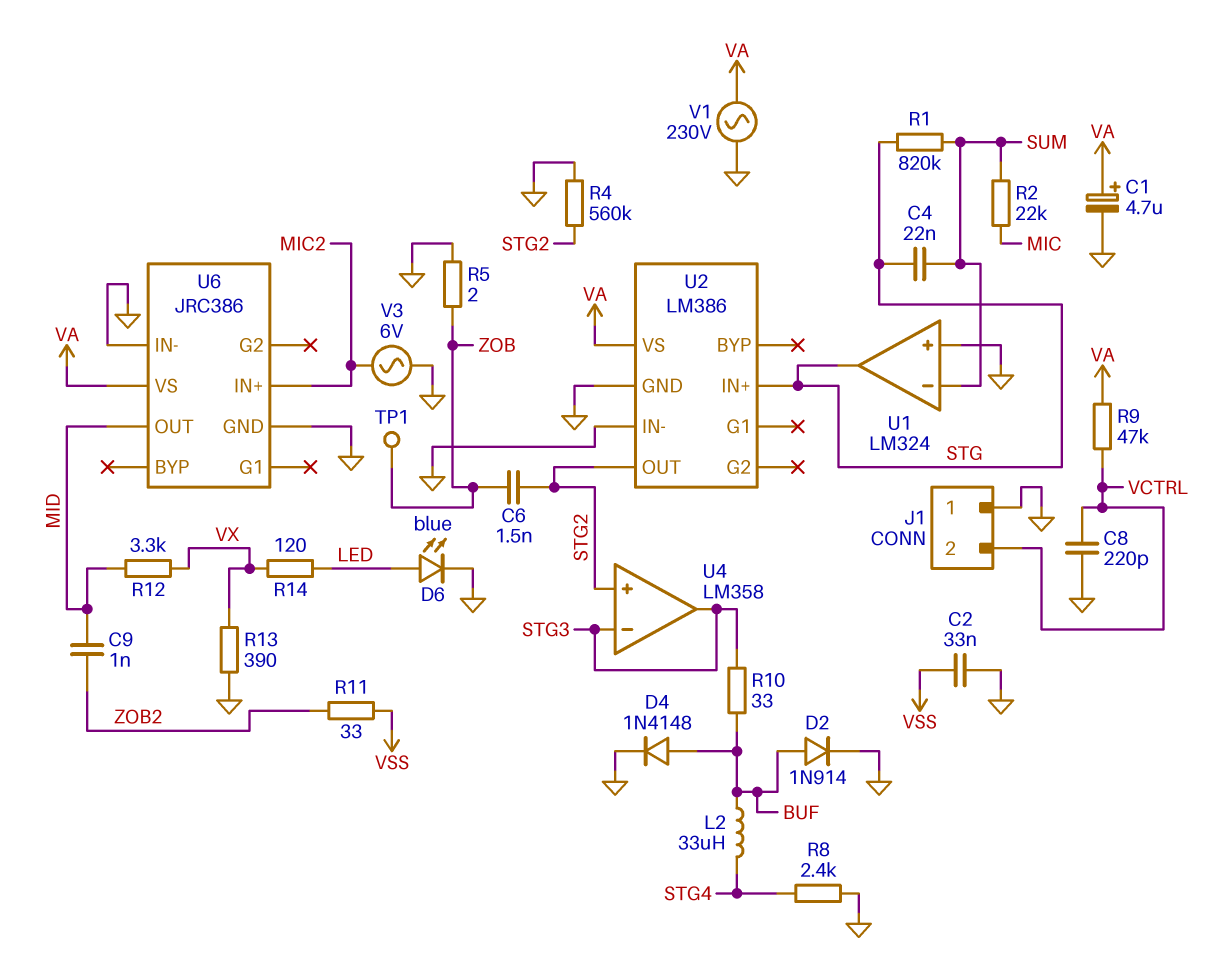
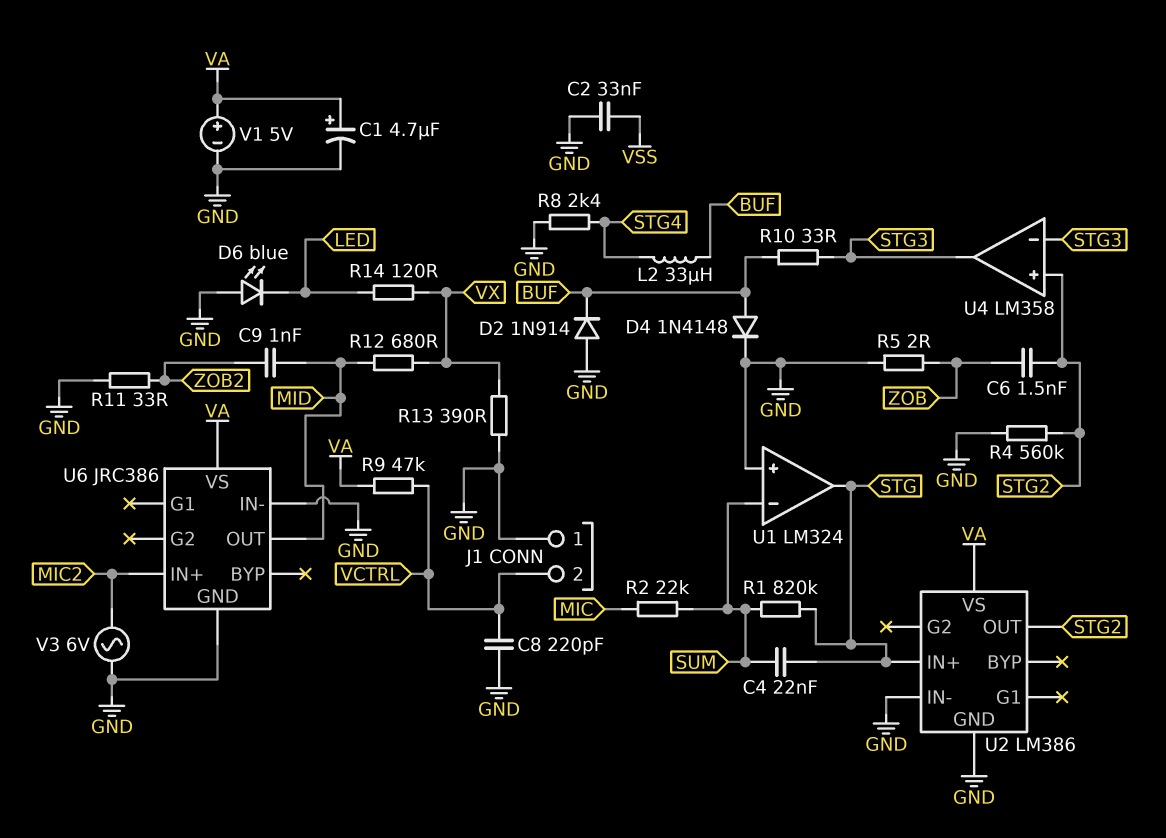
D2: diode 1N914 (A BUF, K GND) -> diode 1N914 (A GND, K BUF)
D6: LED blue (A LED, K GND) -> LED blue (A GND, K LED)
R11: 33 (VSS, ZOB2) -> 33 (GND, ZOB2)
R12: 3.3k (MID, VX) -> 680 (MID, VX)
TP1: test point (ZOB) -> none
V1: AC 230V (GND, VA) -> 5V (plus VA, minus GND)

